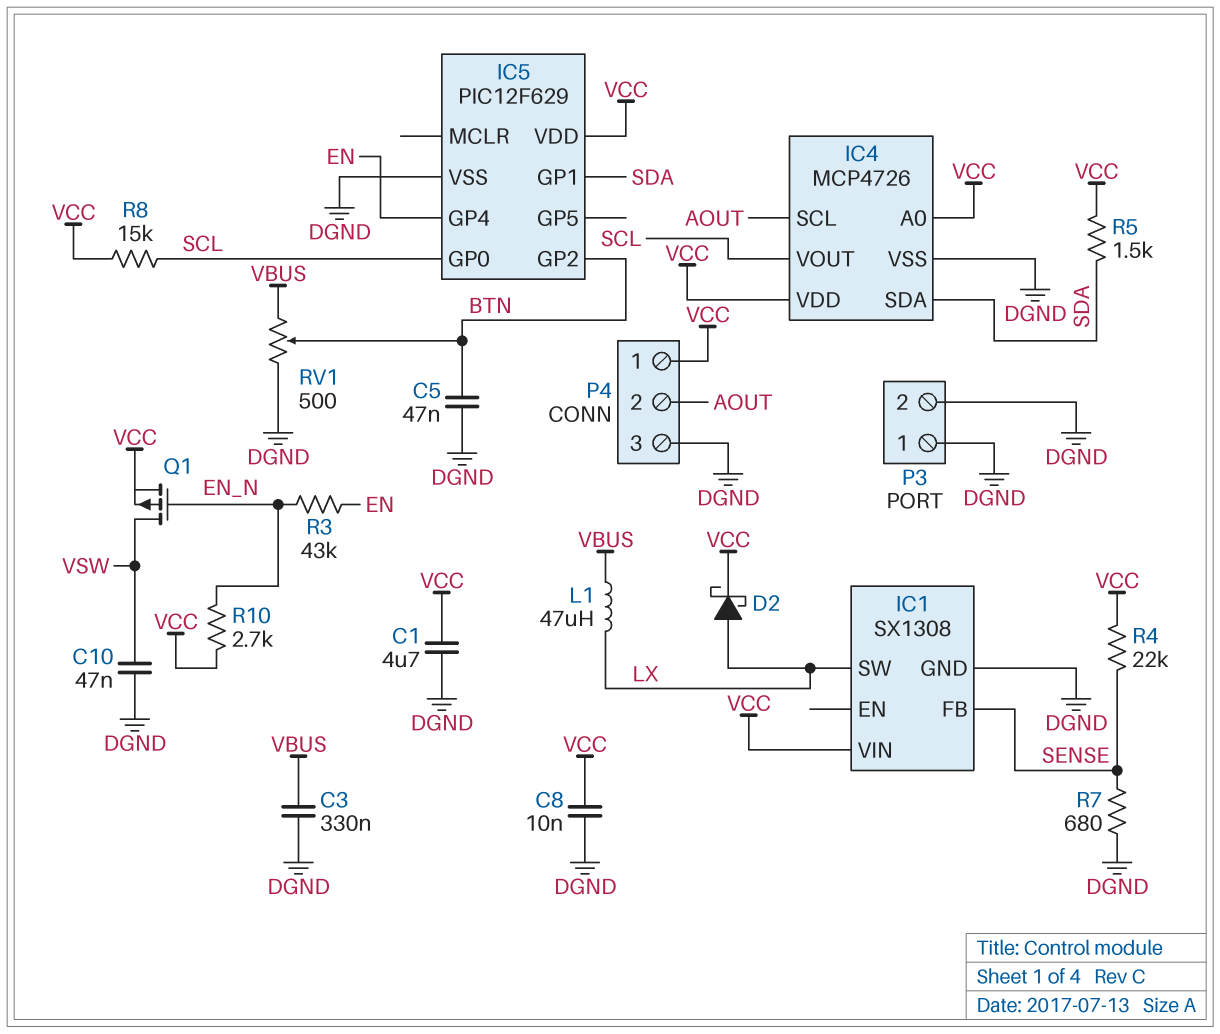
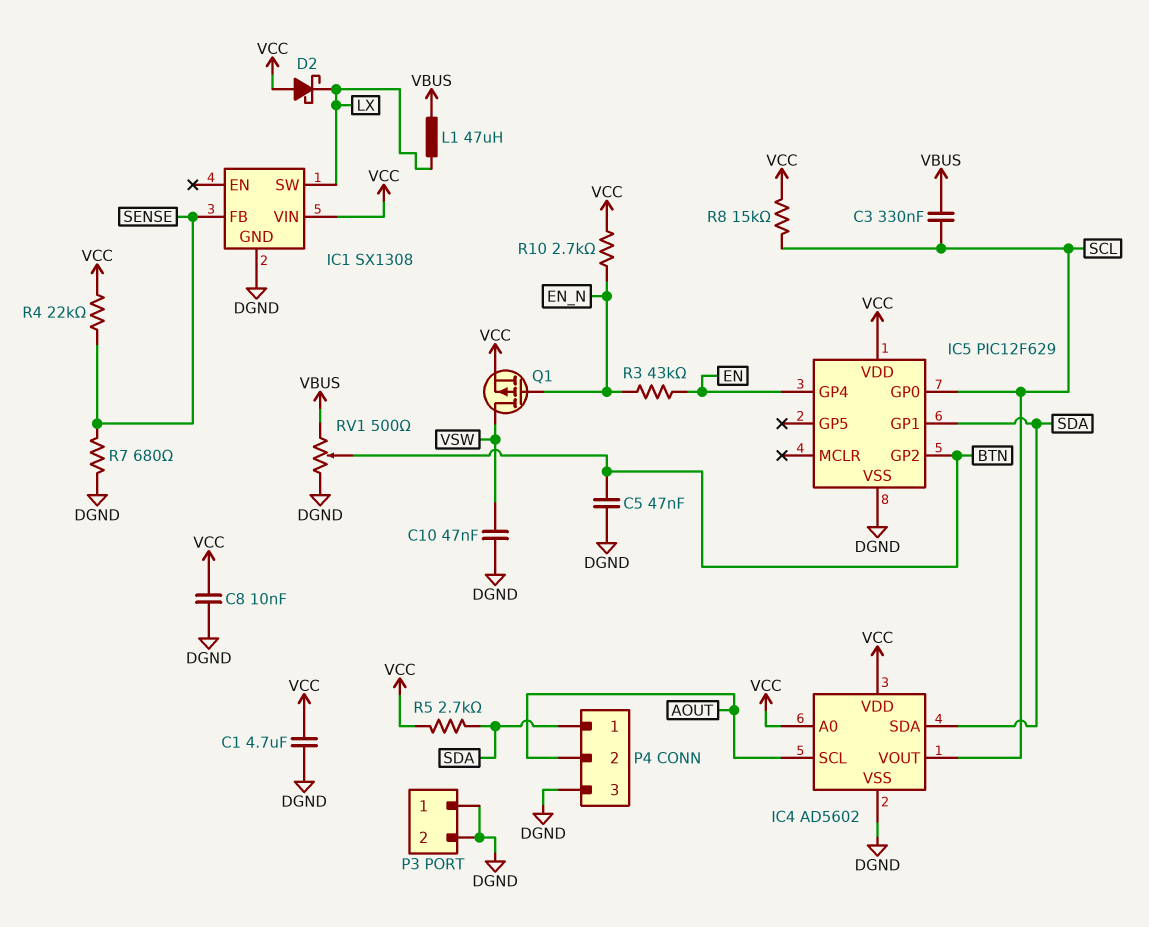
C3: 330nF (DGND, VBUS) -> 330nF (SCL, VBUS)
D2: schottky (A LX, K VCC) -> schottky (A VCC, K LX)
IC4: MCP4726 -> AD5602
P4 pin 1: VCC -> SDA
R5: 1.5k (SDA, VCC) -> 2.7k (SDA, VCC)

